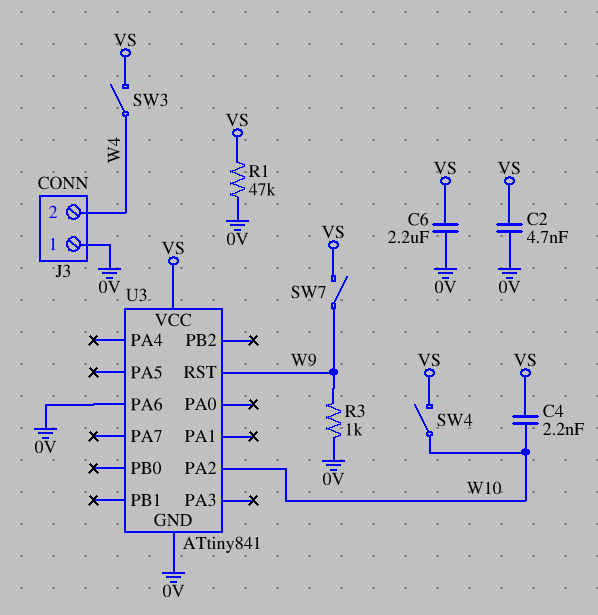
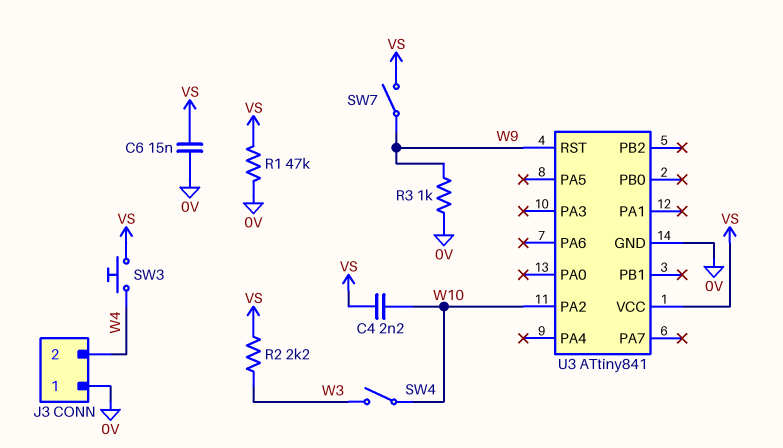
C2: 4.7nF (0V, VS) -> none
C6: 2.2uF (0V, VS) -> 15nF (0V, VS)
R2: none -> 2.2k (VS, W3)
SW3: switch (VS, W4) -> button (VS, W4)
SW4: switch (VS, W10) -> switch (W3, W10)
U3 pin PA6: 0V -> none

